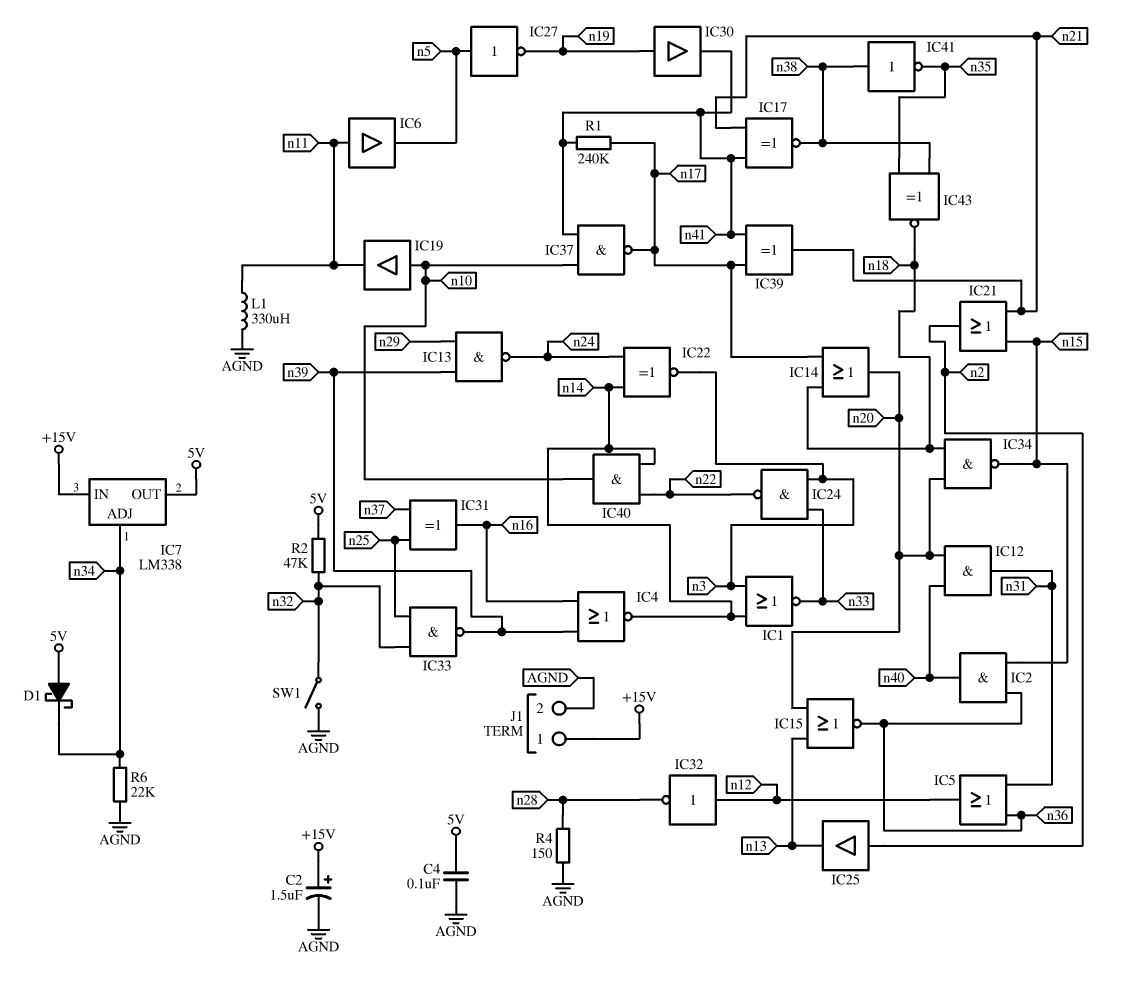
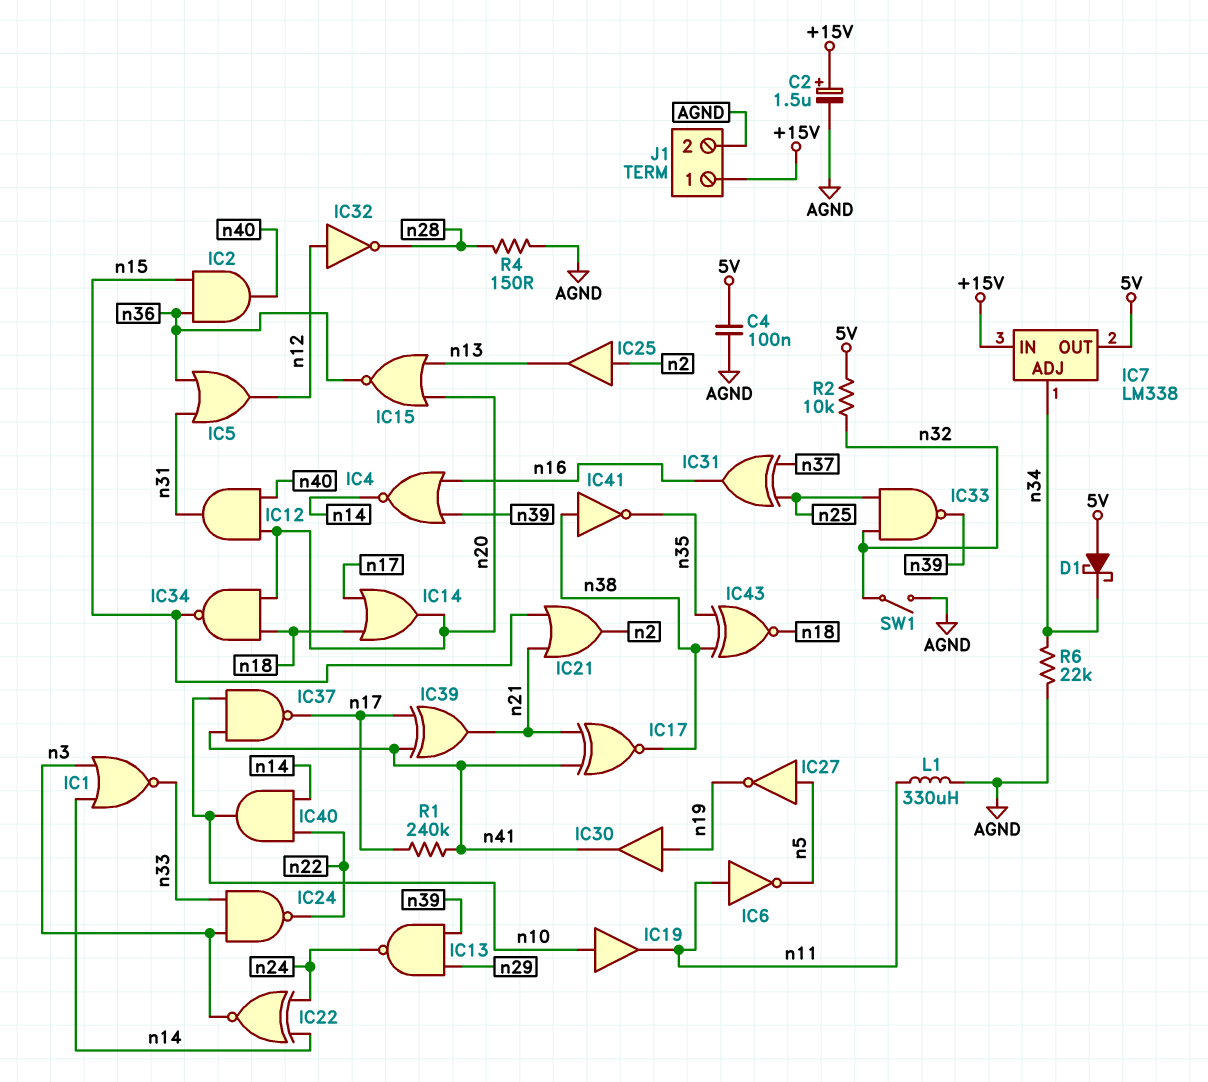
IC6: buffer (in n11, out n5) -> NOT (in n11, out n5)
R2: 47k (5V, n32) -> 10k (5V, n32)

